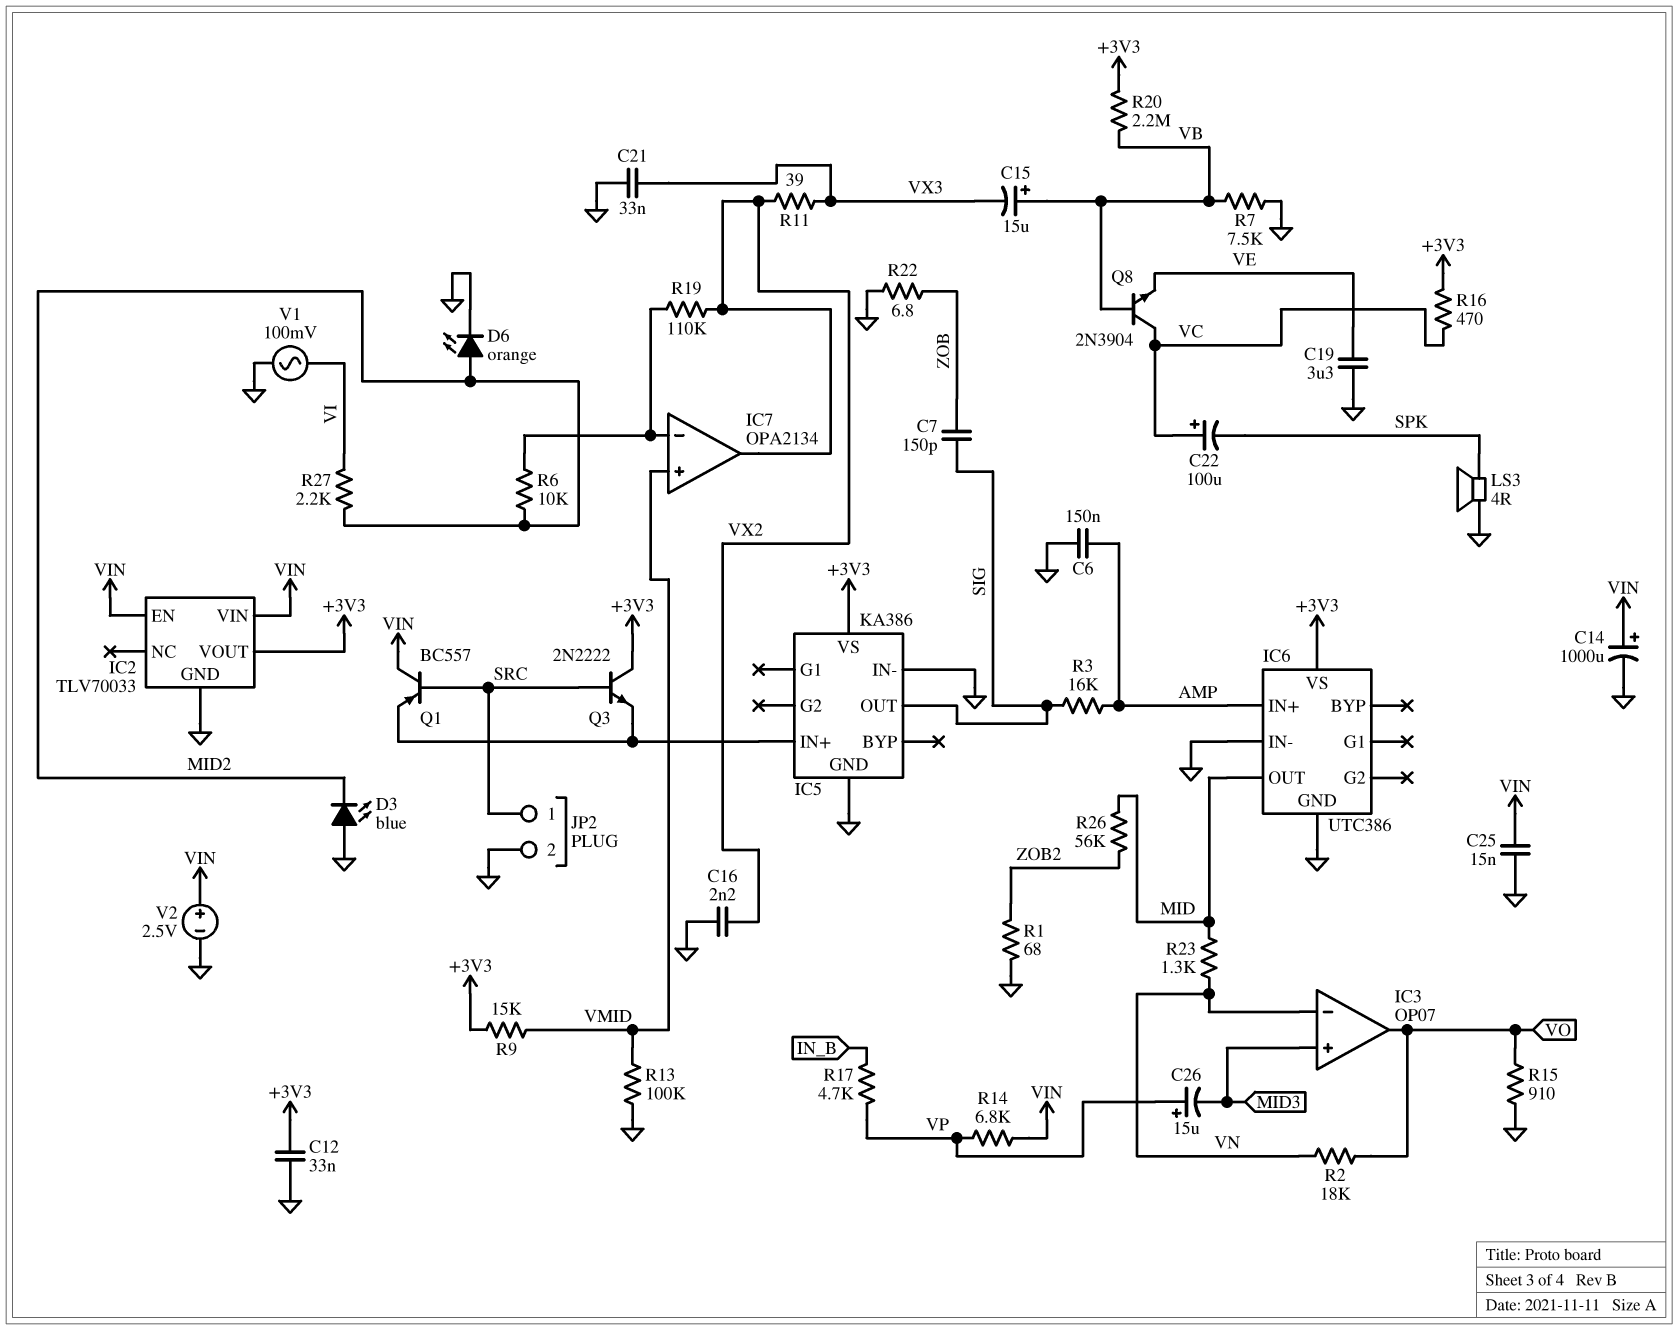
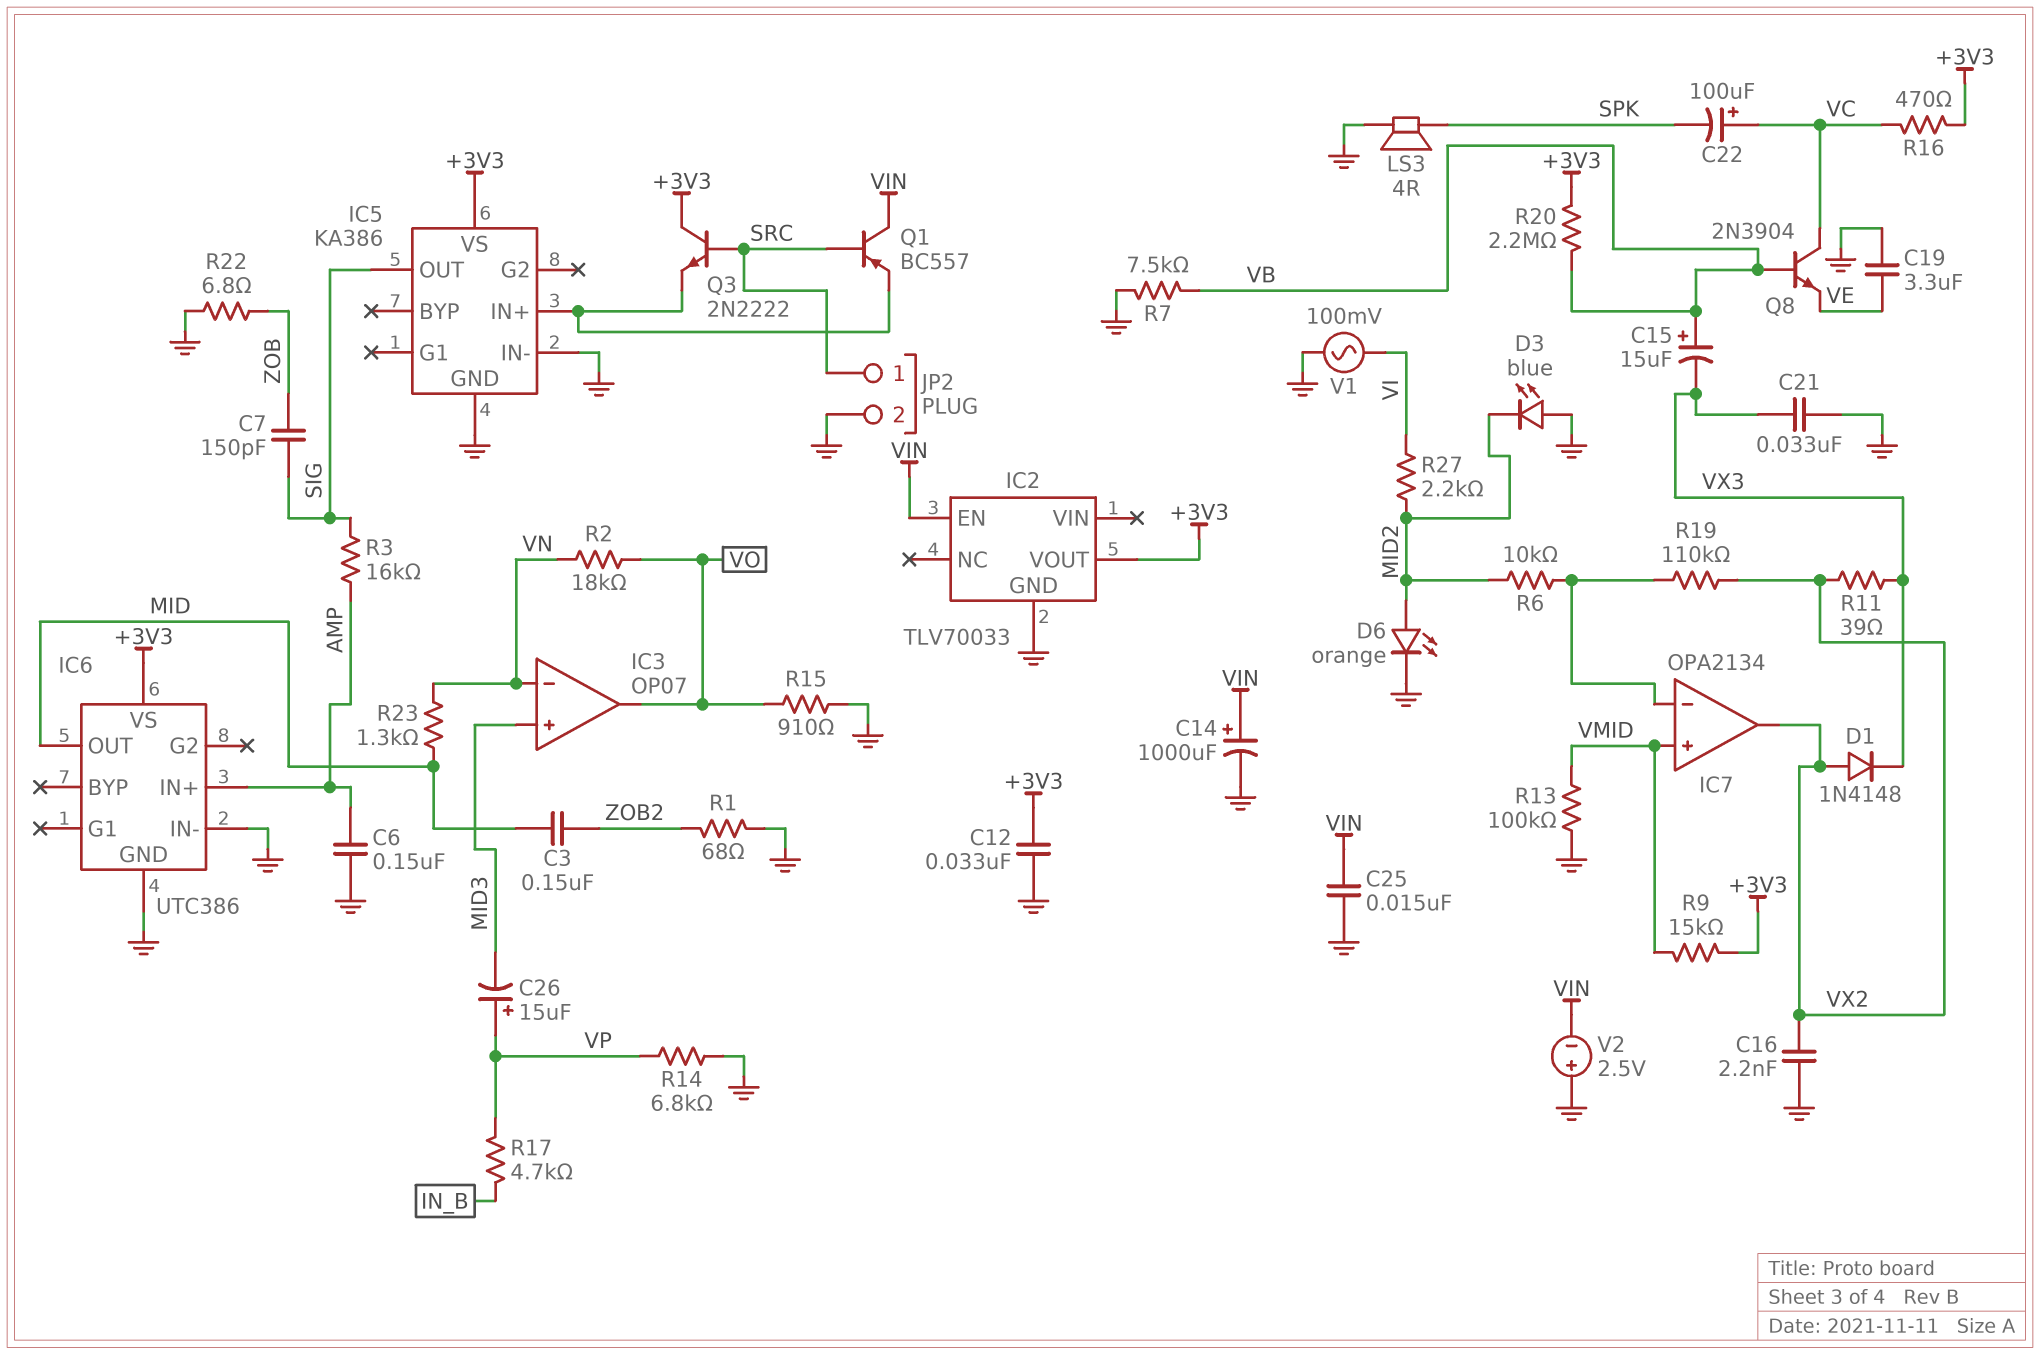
C3: none -> 150nF (MID, ZOB2)
D1: none -> diode 1N4148 (A VX2, K VX3)
IC2 pin VIN: VIN -> none
R14: 6.8k (VIN, VP) -> 6.8k (GND, VP)
R26: 56k (MID, ZOB2) -> none
V2: 2.5V (plus VIN, minus GND) -> 2.5V (plus GND, minus VIN)

